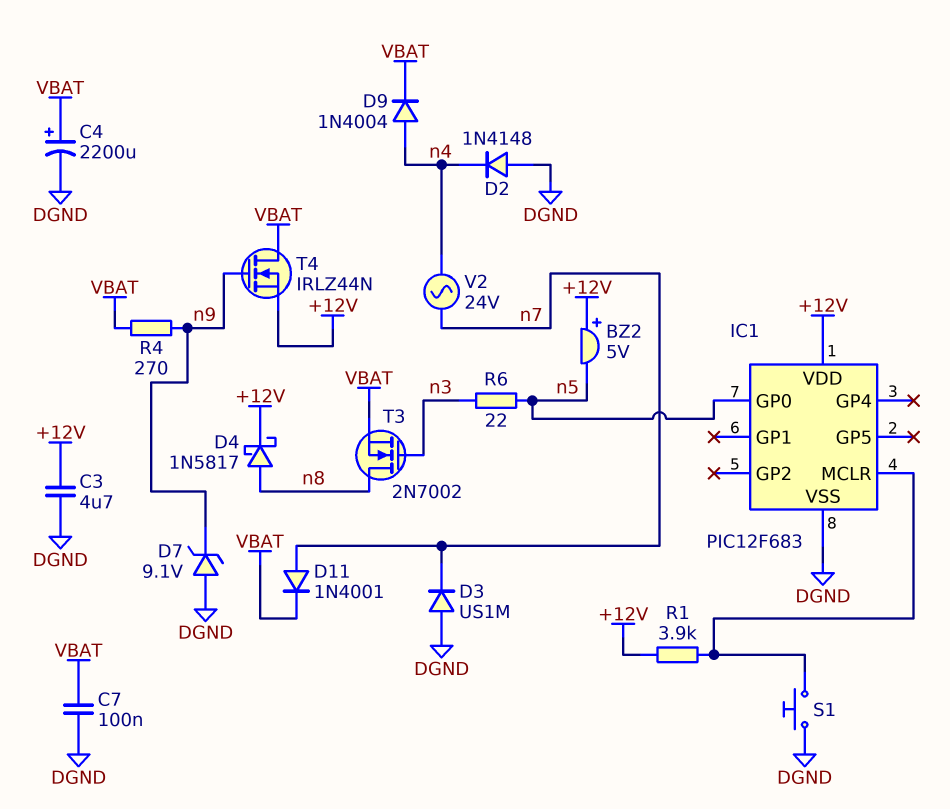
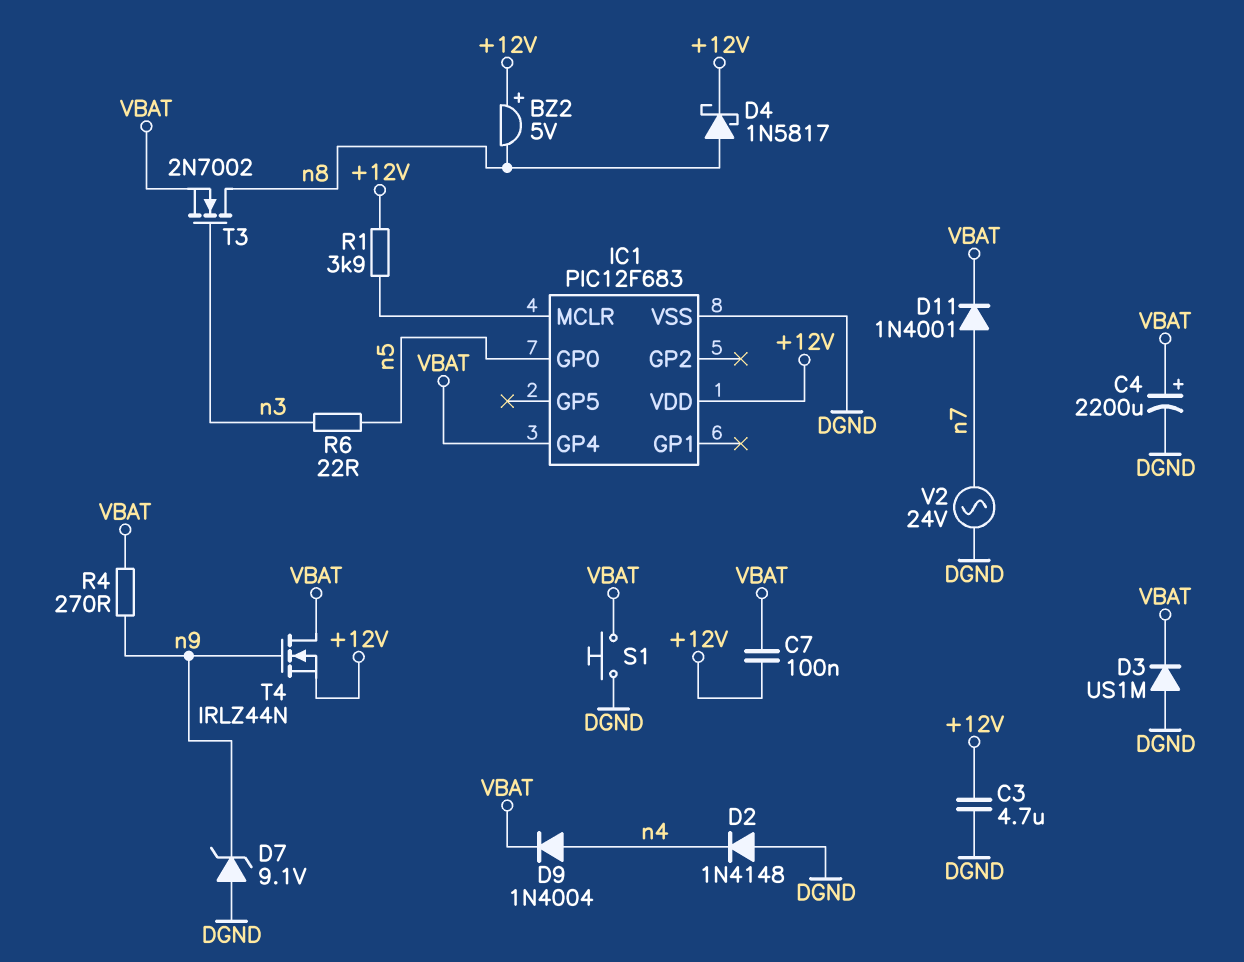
BZ2: buzzer 5V (plus +12V, minus n5) -> buzzer 5V (plus +12V, minus n8)
C7: 100nF (DGND, VBAT) -> 100nF (+12V, VBAT)
D3: diode US1M (A DGND, K n7) -> diode US1M (A DGND, K VBAT)
IC1 pin GP4: none -> VBAT
S1: button (DGND, IC1/MCLR) -> button (DGND, VBAT)
V2: AC 24V (n4, n7) -> AC 24V (DGND, n7)

